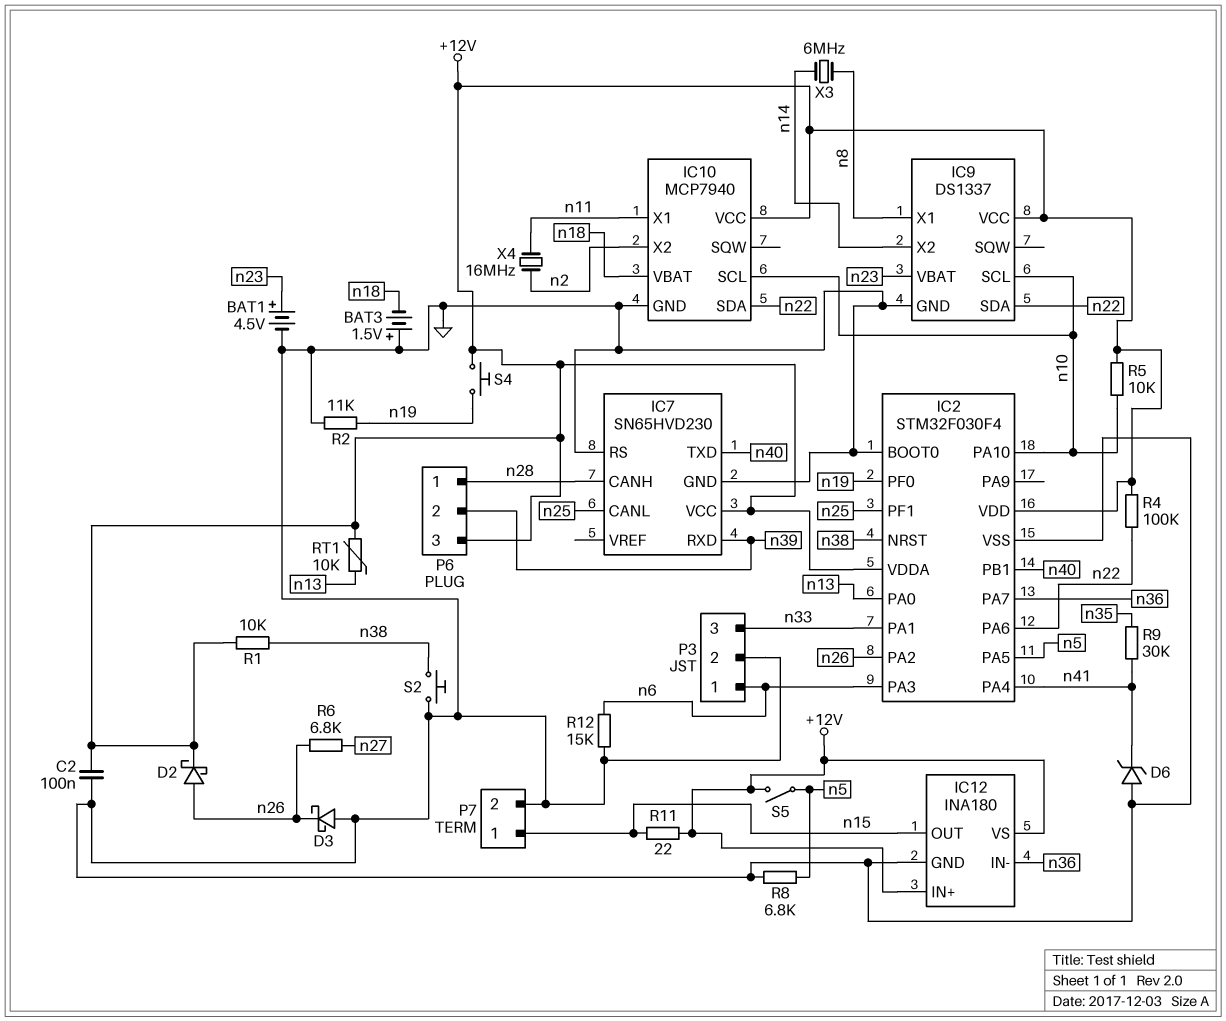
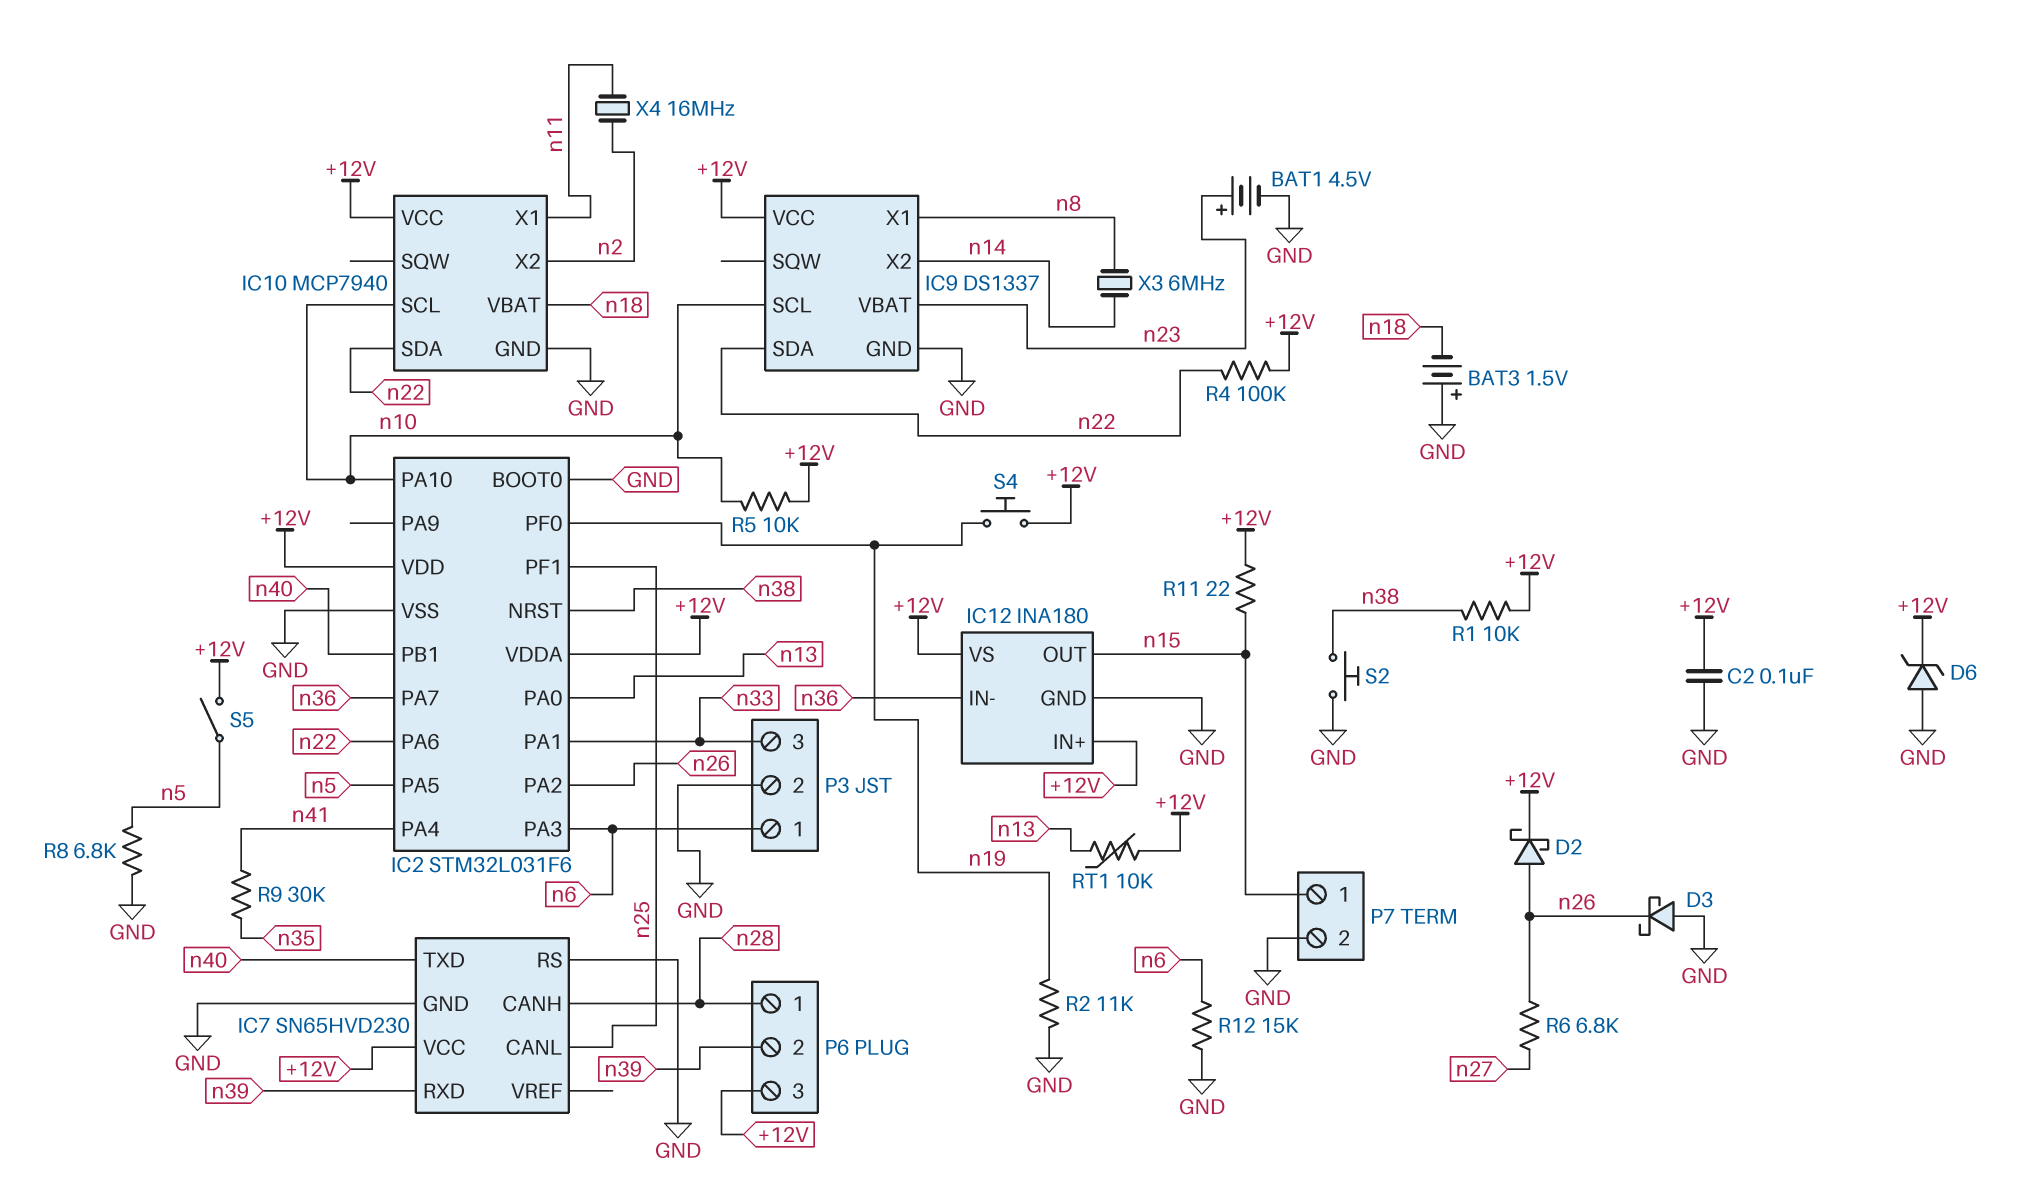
D6: zener (A GND, K n41) -> zener (A GND, K +12V)
IC2: STM32F030F4 -> STM32L031F6

